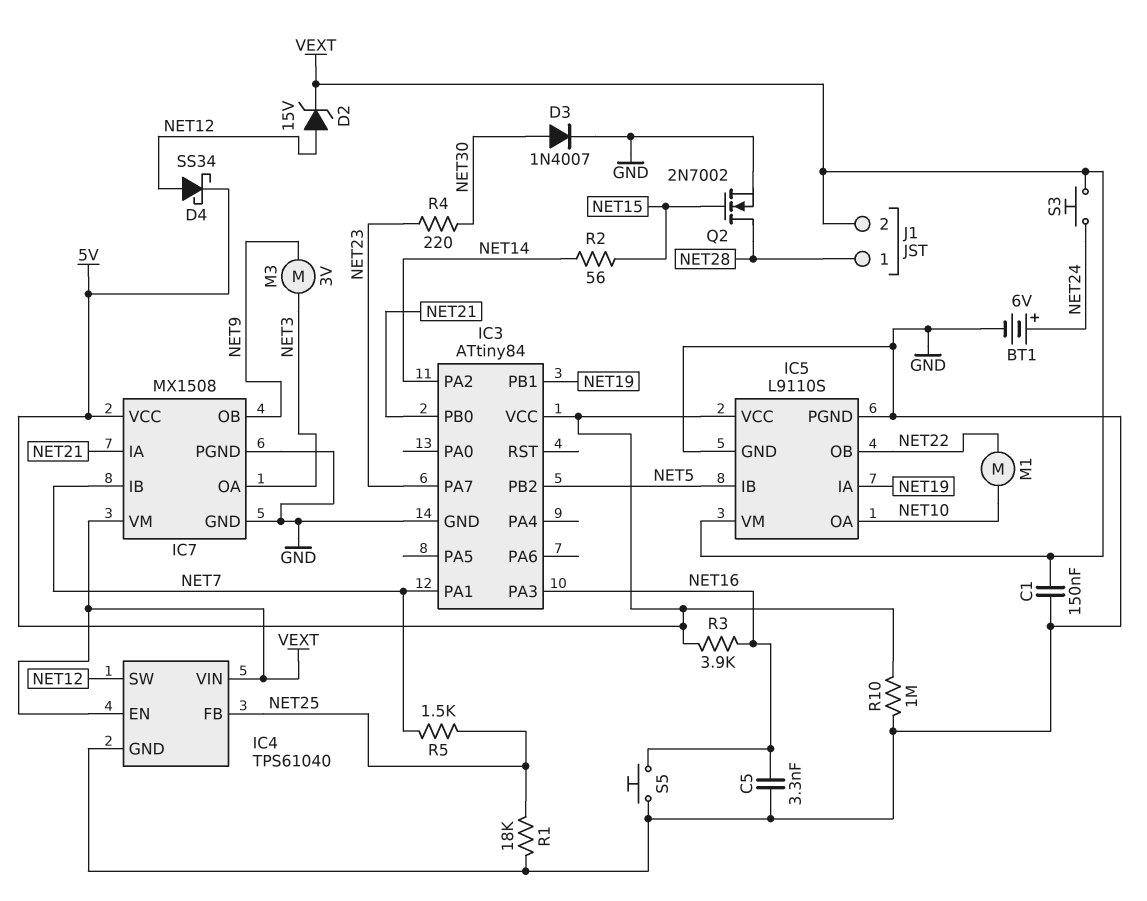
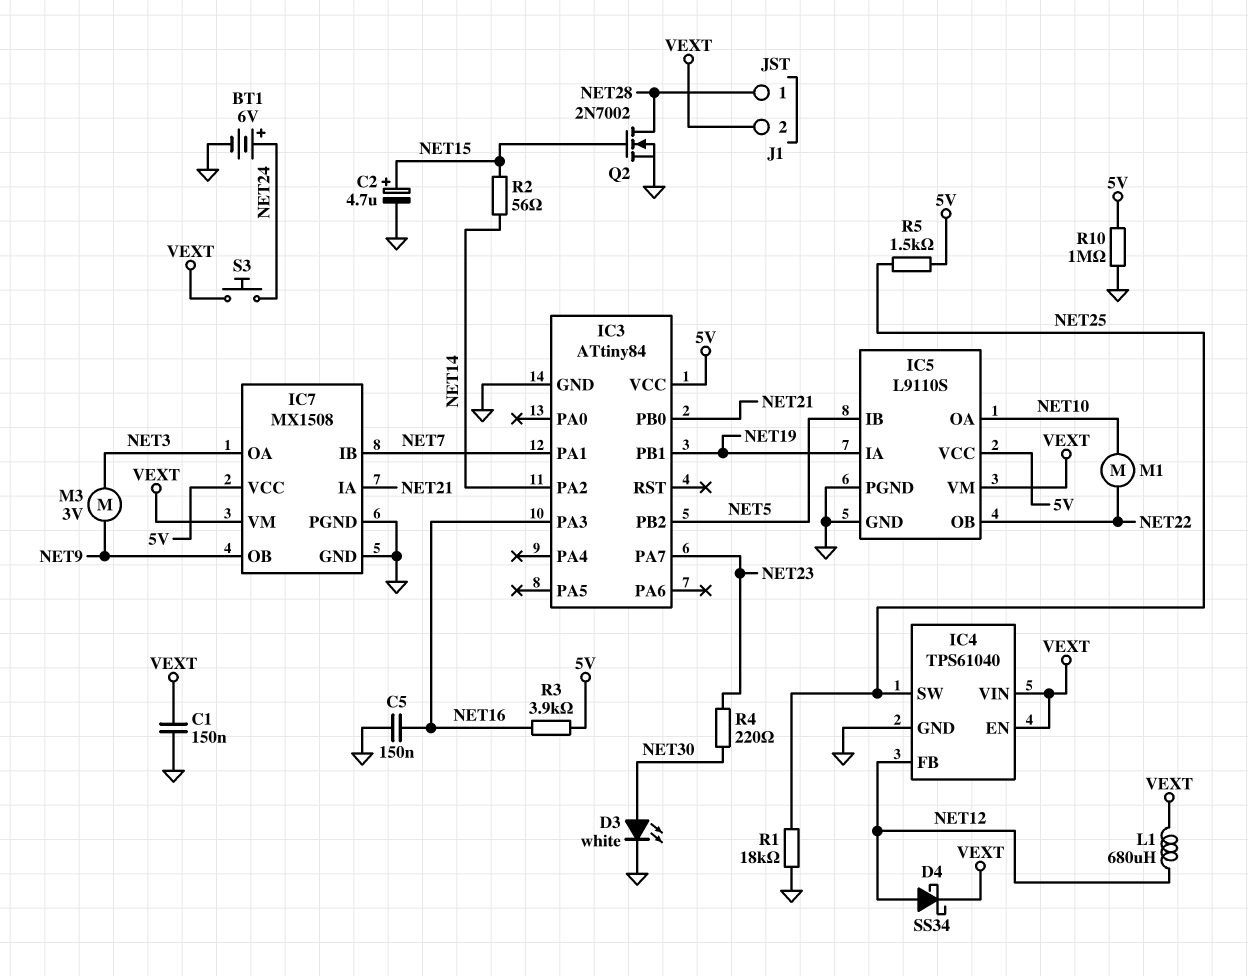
C2: none -> 4.7uF (plus NET15, minus GND)
C5: 3.3nF (GND, NET16) -> 150nF (GND, NET16)
D2: zener 15V (A NET12, K VEXT) -> none
D3: diode 1N4007 (A NET30, K GND) -> LED white (A NET30, K GND)
D4: schottky SS34 (A NET12, K 5V) -> schottky SS34 (A NET12, K VEXT)
IC4 pin FB: NET25 -> NET12
IC4 pin SW: NET12 -> NET25
L1: none -> 680uH (NET12, VEXT)
R5: 1.5k (NET7, NET25) -> 1.5k (5V, NET25)
S5: button (GND, NET16) -> none

